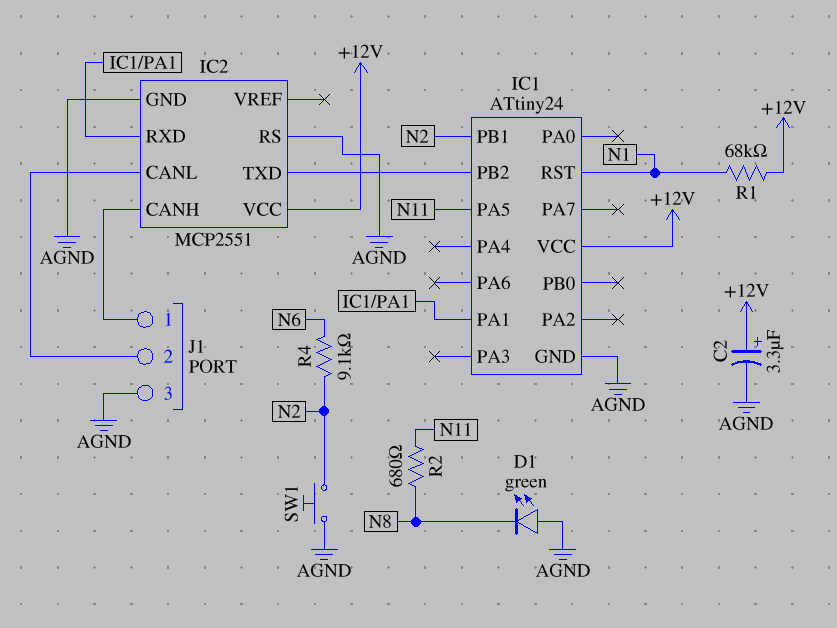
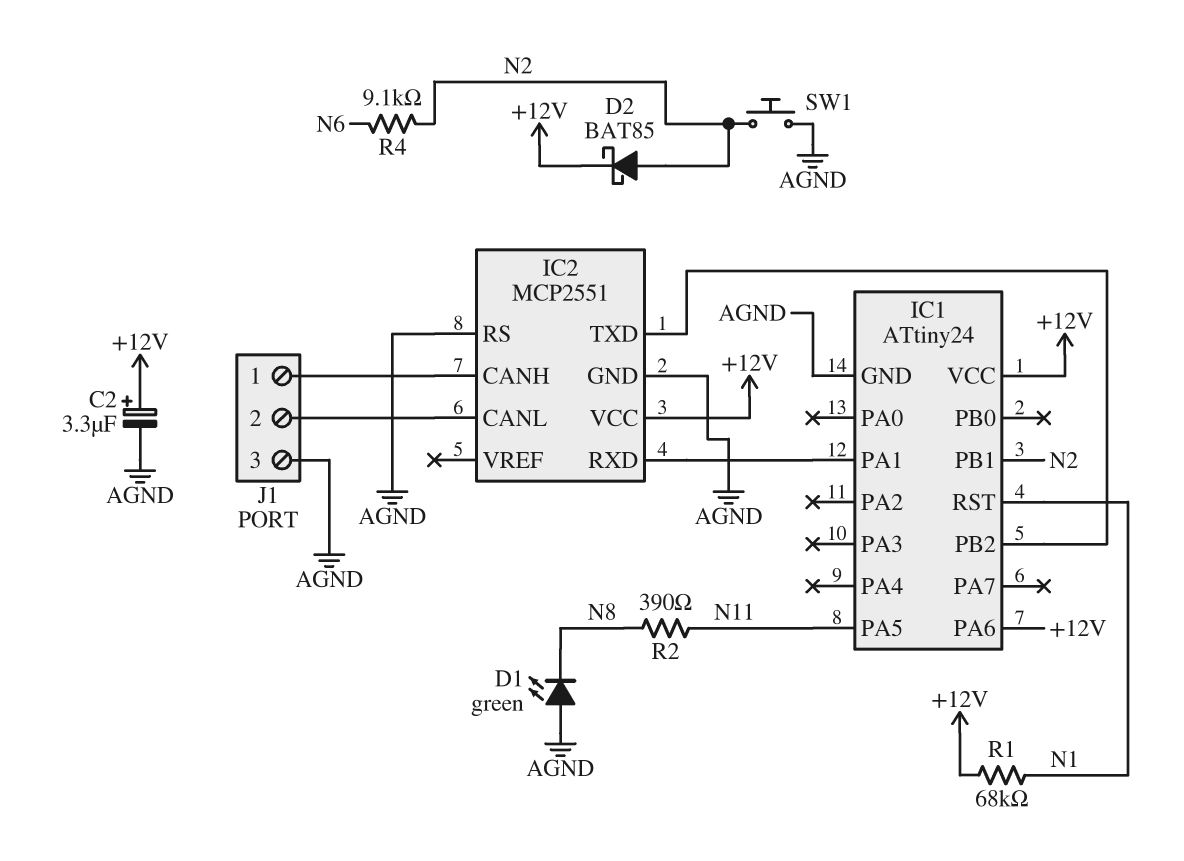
D2: none -> schottky BAT85 (A N2, K +12V)
IC1 pin PA6: none -> +12V
R2: 680 (N8, N11) -> 390 (N8, N11)

